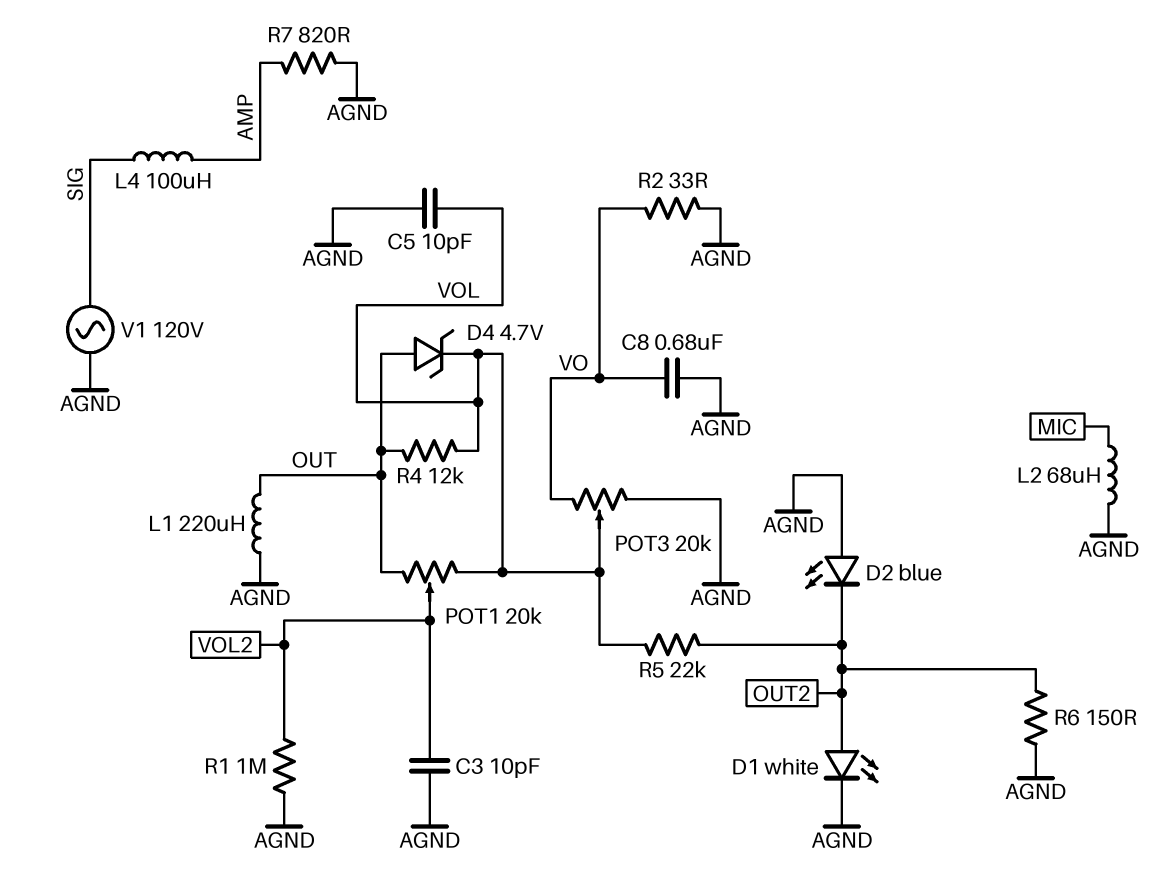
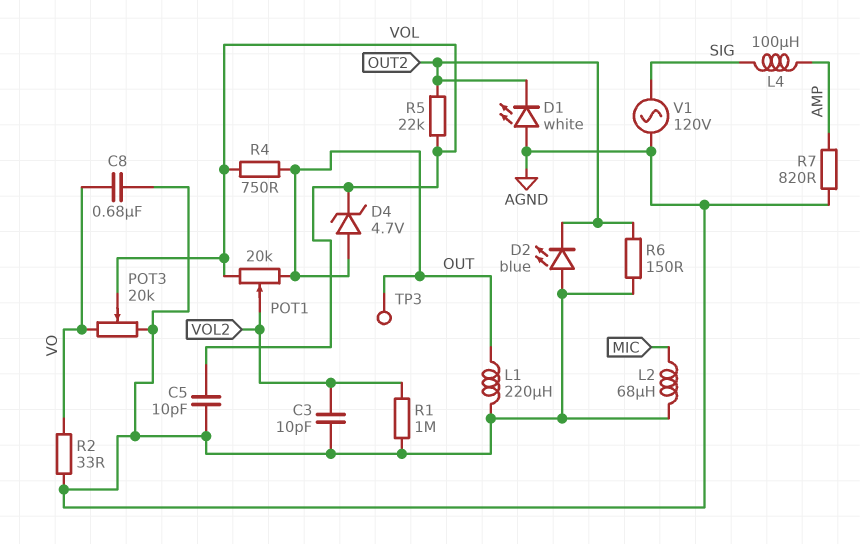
D1: LED white (A OUT2, K AGND) -> LED white (A AGND, K OUT2)
R4: 12k (OUT, VOL) -> 750 (OUT, VOL)
TP3: none -> test point (OUT)

